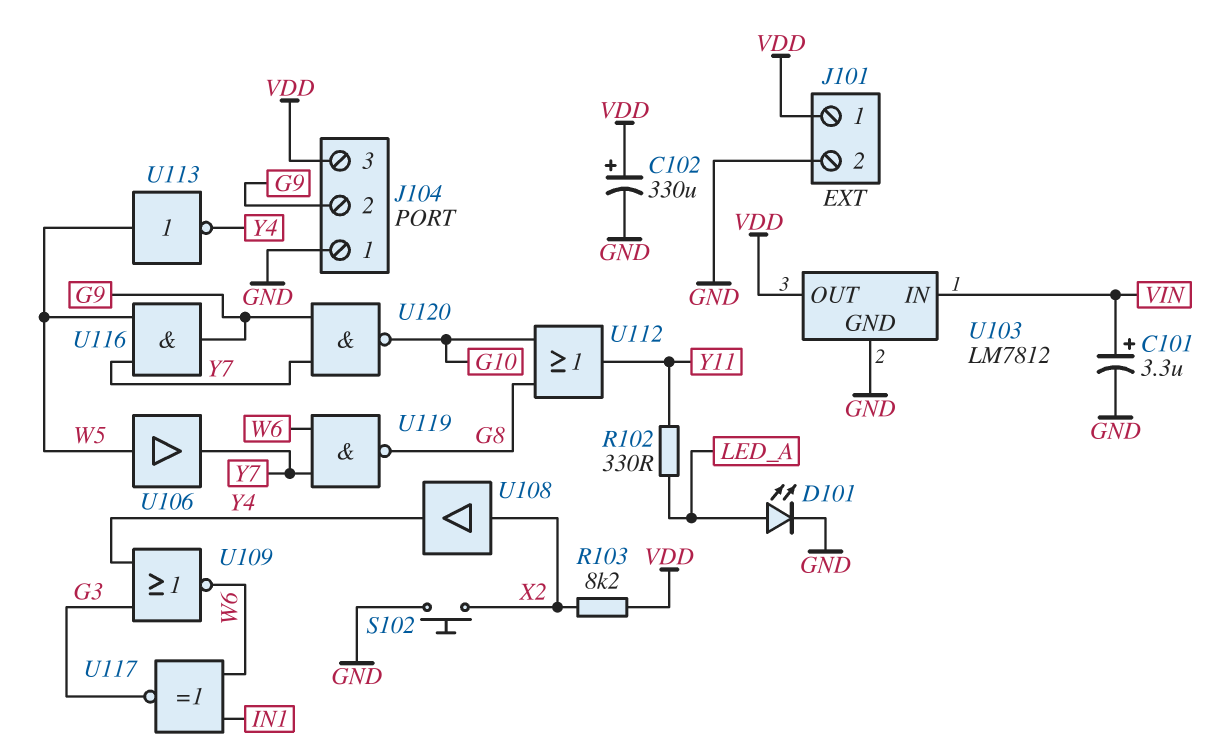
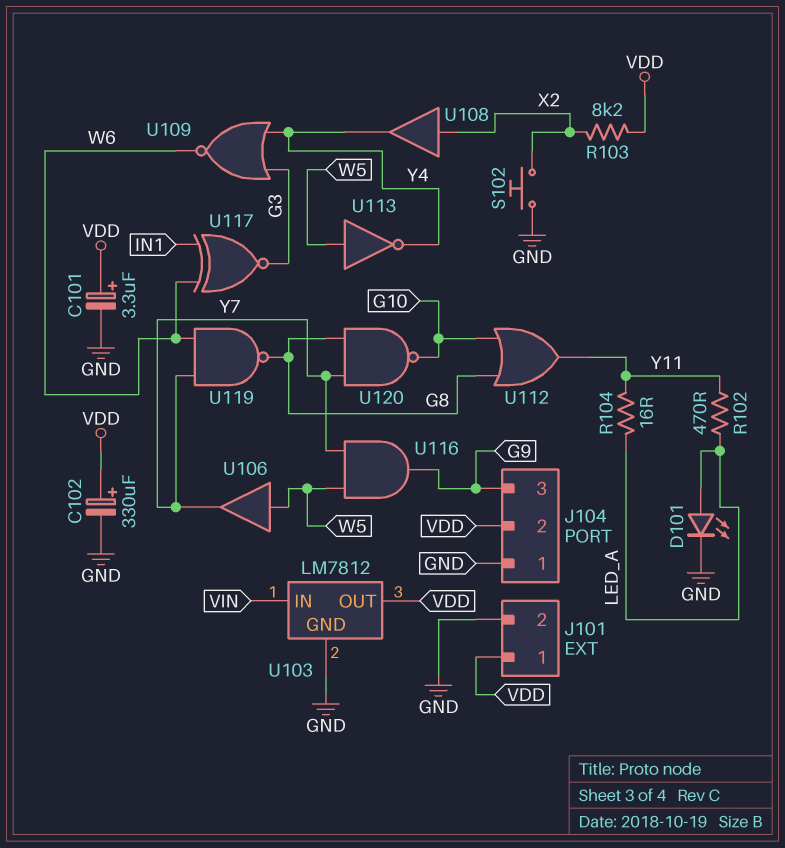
C101: 3.3uF (plus VIN, minus GND) -> 3.3uF (plus VDD, minus GND)
J104 pin 2: G9 -> VDD
J104 pin 3: VDD -> G9
R102: 330 (LED_A, Y11) -> 470 (LED_A, Y11)
R104: none -> 16 (LED_A, Y11)
U120: NAND (in G9, in Y7, out G10) -> NAND (in G8, in Y7, out G10)

